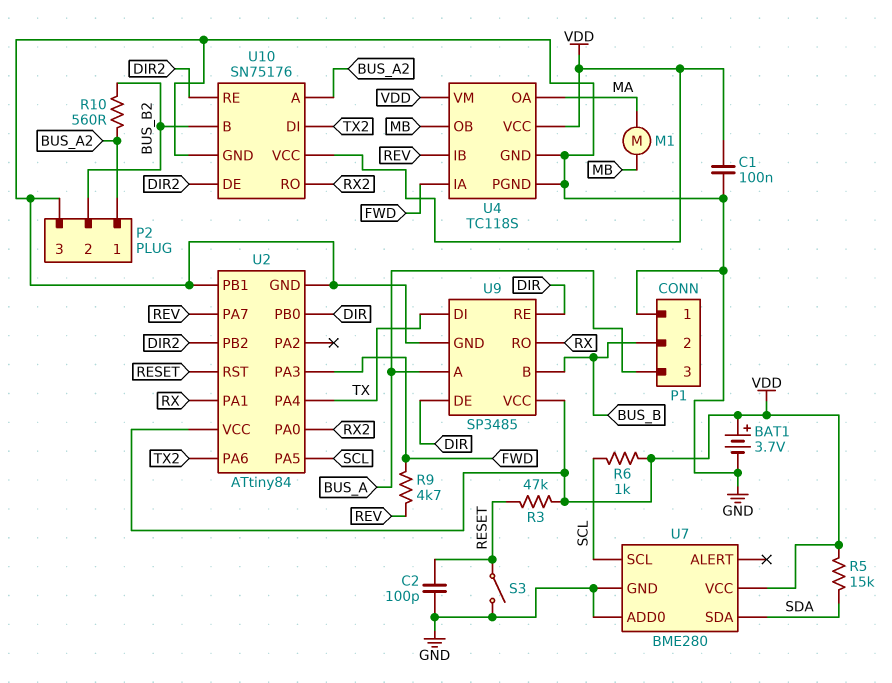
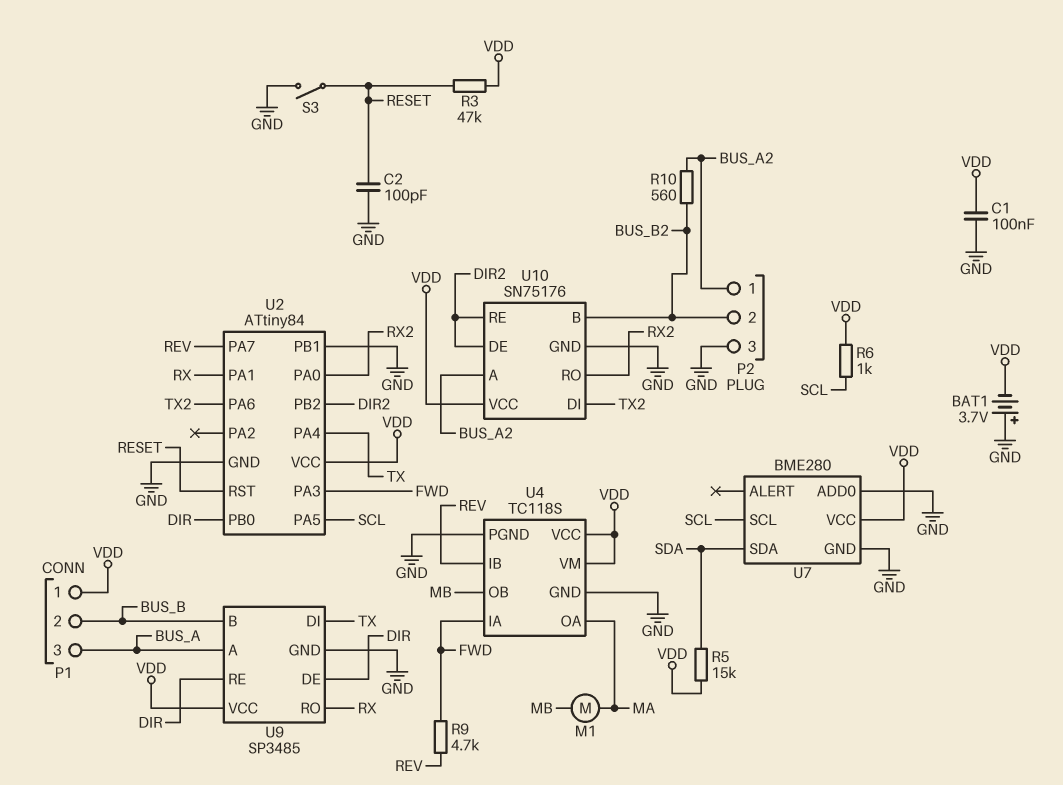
BAT1: 3.7V (plus VDD, minus GND) -> 3.7V (plus GND, minus VDD)
P1 pin 1: GND -> VDD

